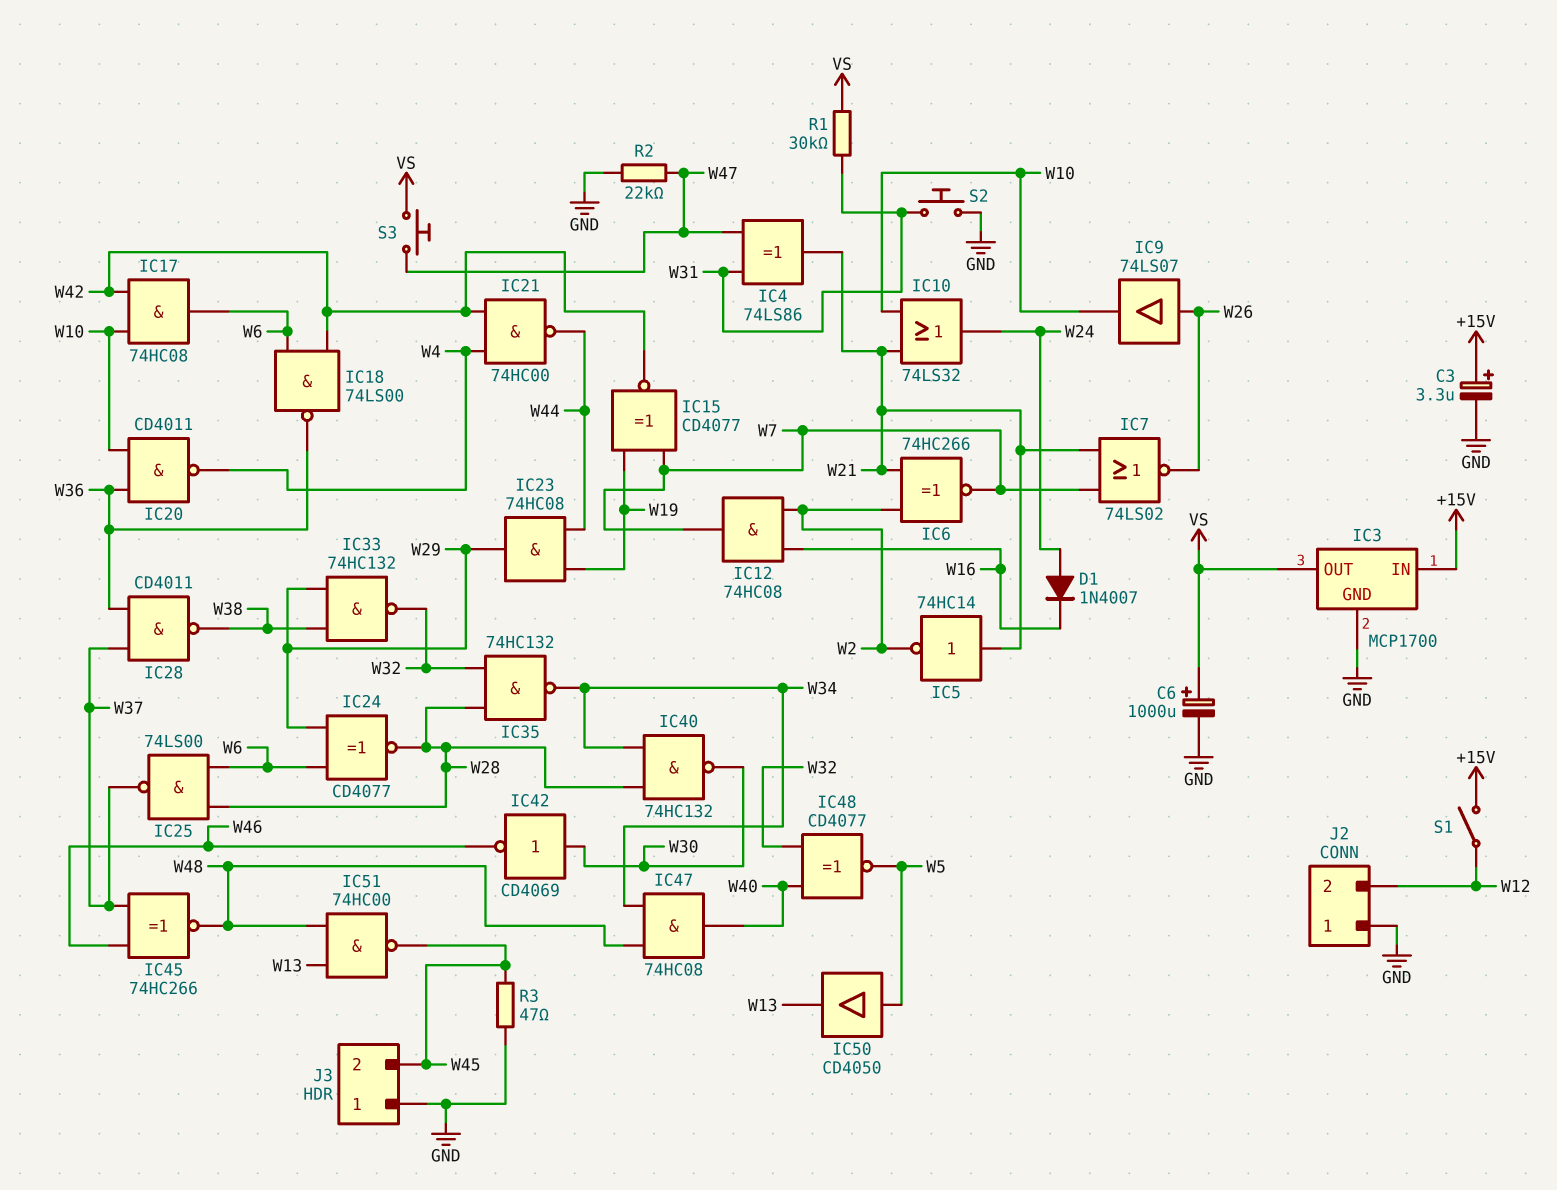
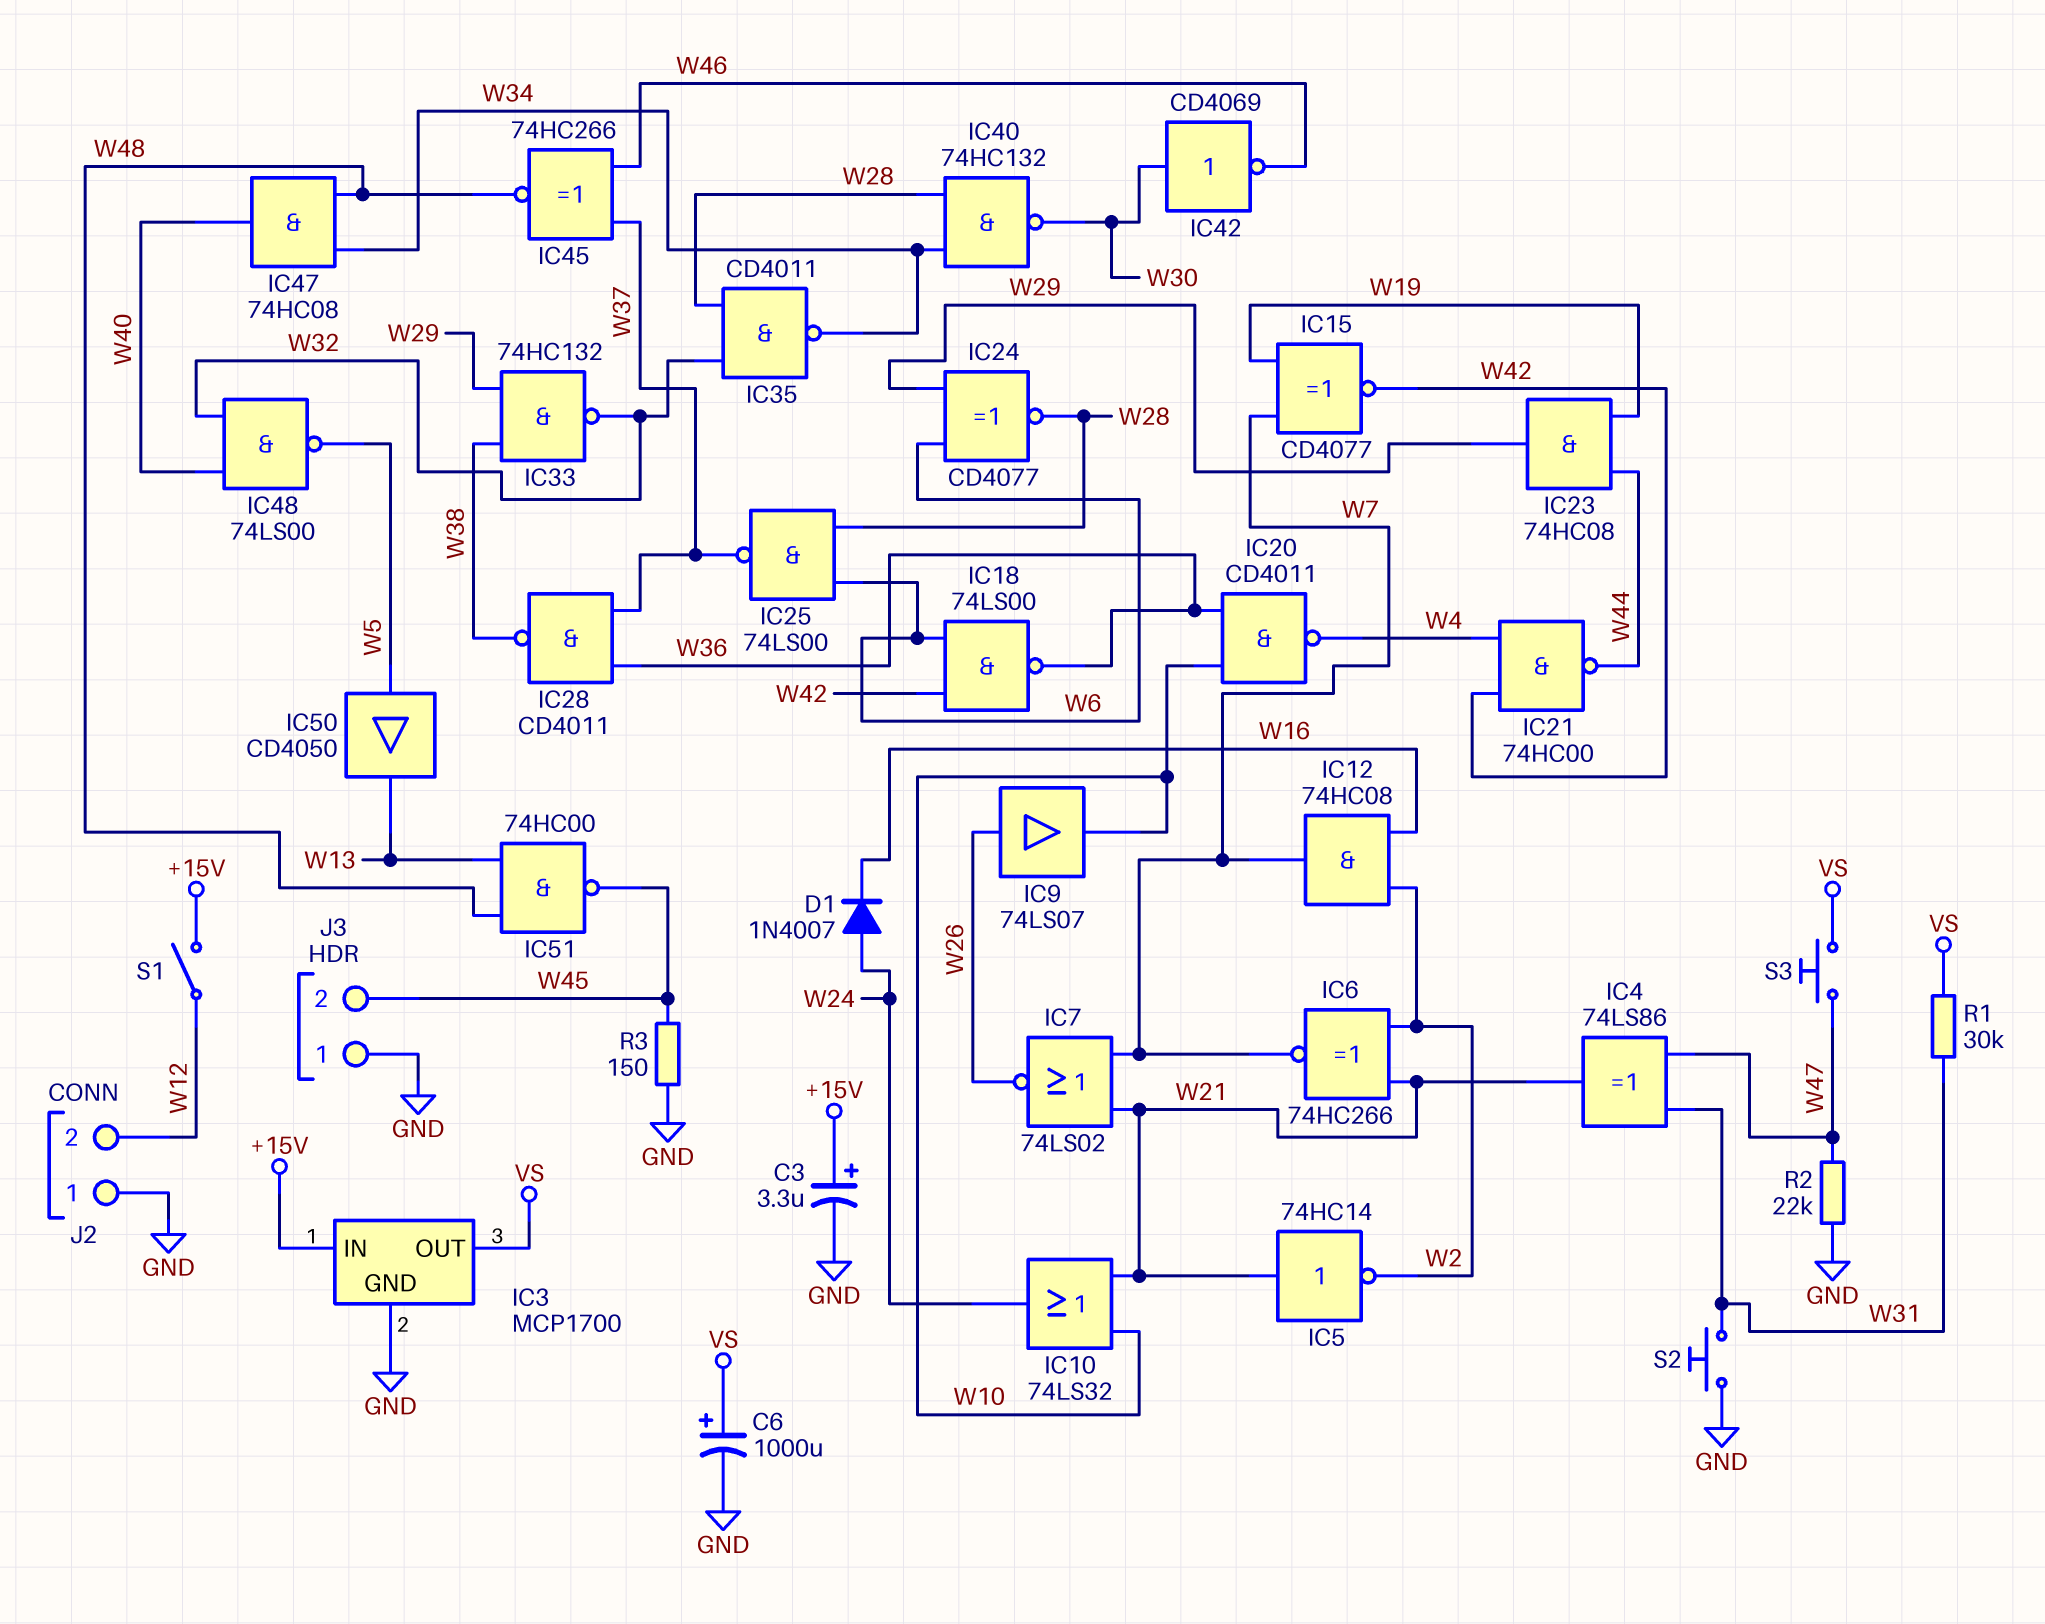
IC17: AND 74HC08 (in W10, in W42, out W6) -> none
IC35: NAND 74HC132 (in W28, in W32, out W34) -> NAND CD4011 (in W28, in W32, out W34)
IC48: XNOR CD4077 (in W32, in W40, out W5) -> NAND 74LS00 (in W32, in W40, out W5)
R3: 47 (GND, W45) -> 150 (GND, W45)

